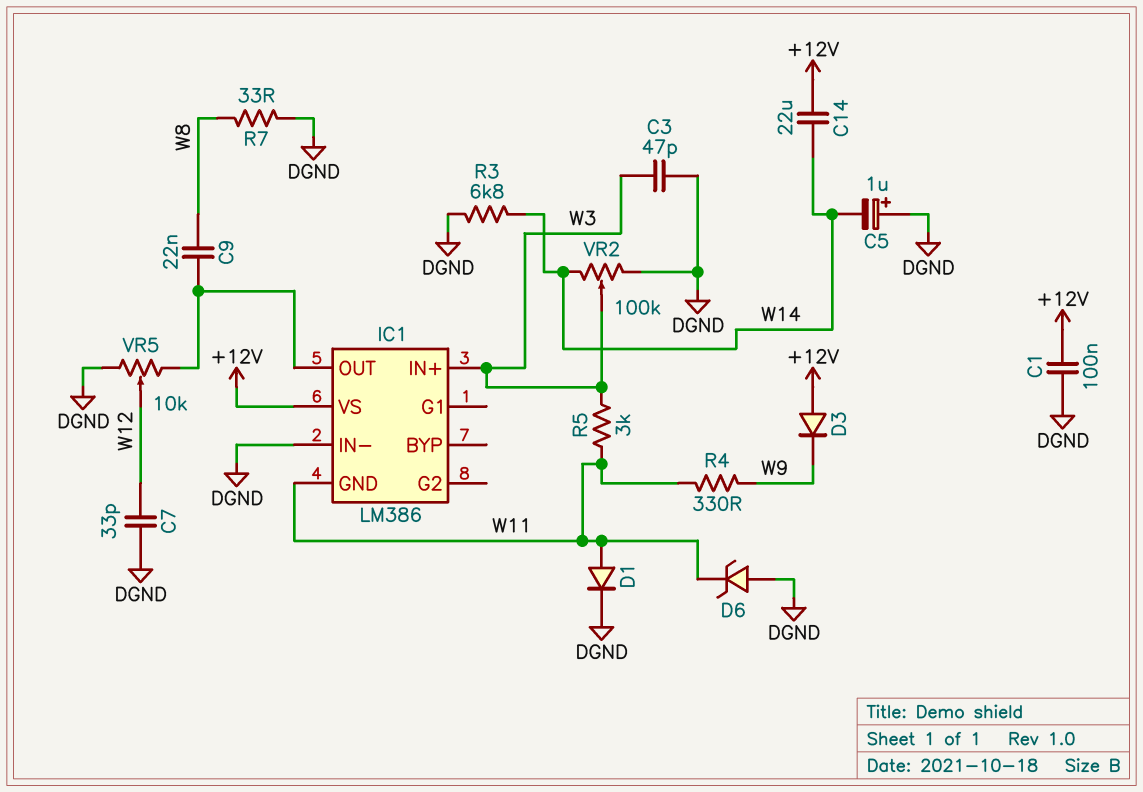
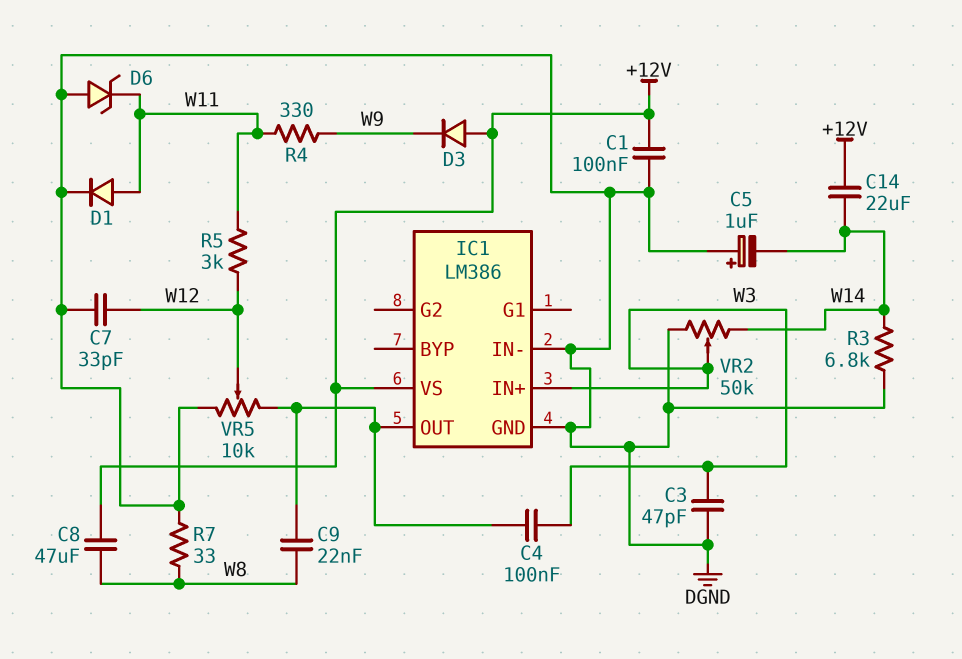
C4: none -> 100nF (IC1/OUT, W3)
C8: none -> 47uF (+12V, W8)
IC1 pin GND: W11 -> DGND
R5: 3k (W3, W11) -> 3k (W11, W12)
VR2: 100k (DGND, W14, wiper W3) -> 50k (DGND, W14, wiper W3)

